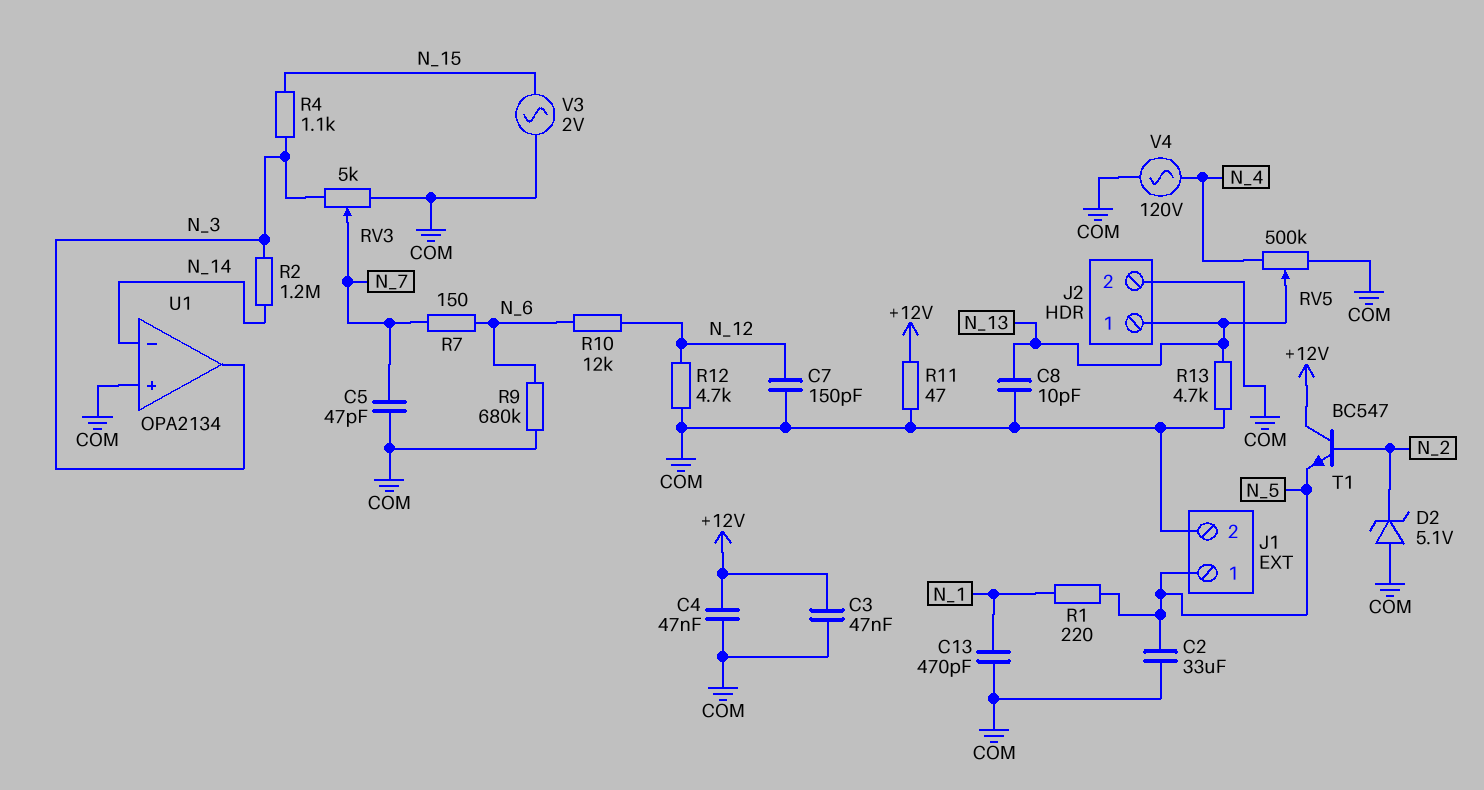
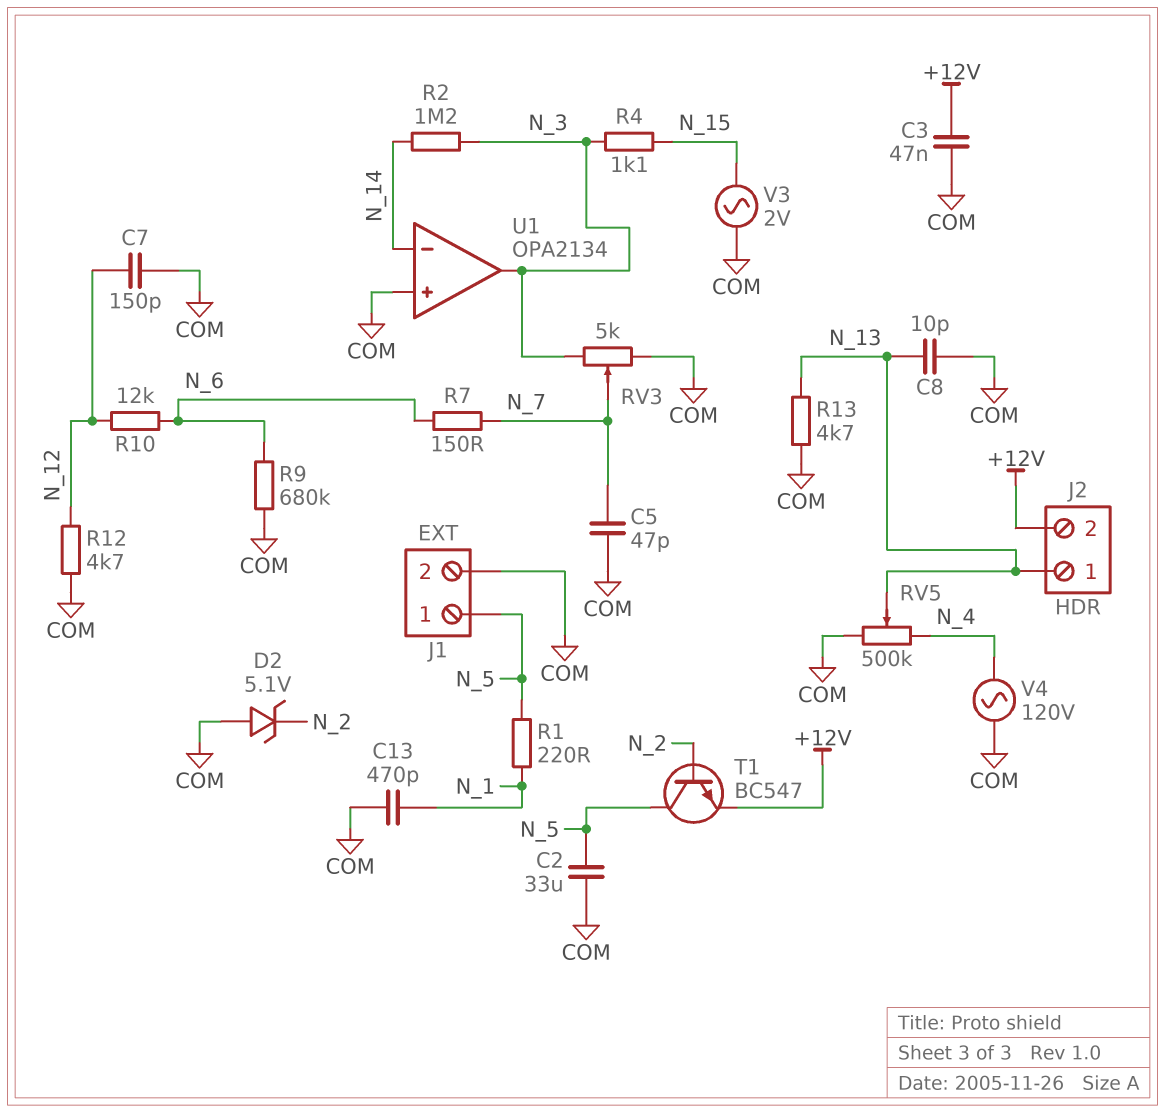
C4: 47nF (+12V, COM) -> none
J2 pin 2: COM -> +12V
R11: 47 (+12V, COM) -> none
T1: NPN BC547 (B N_2, C +12V, E N_5) -> NPN BC547 (B N_2, C N_5, E +12V)

